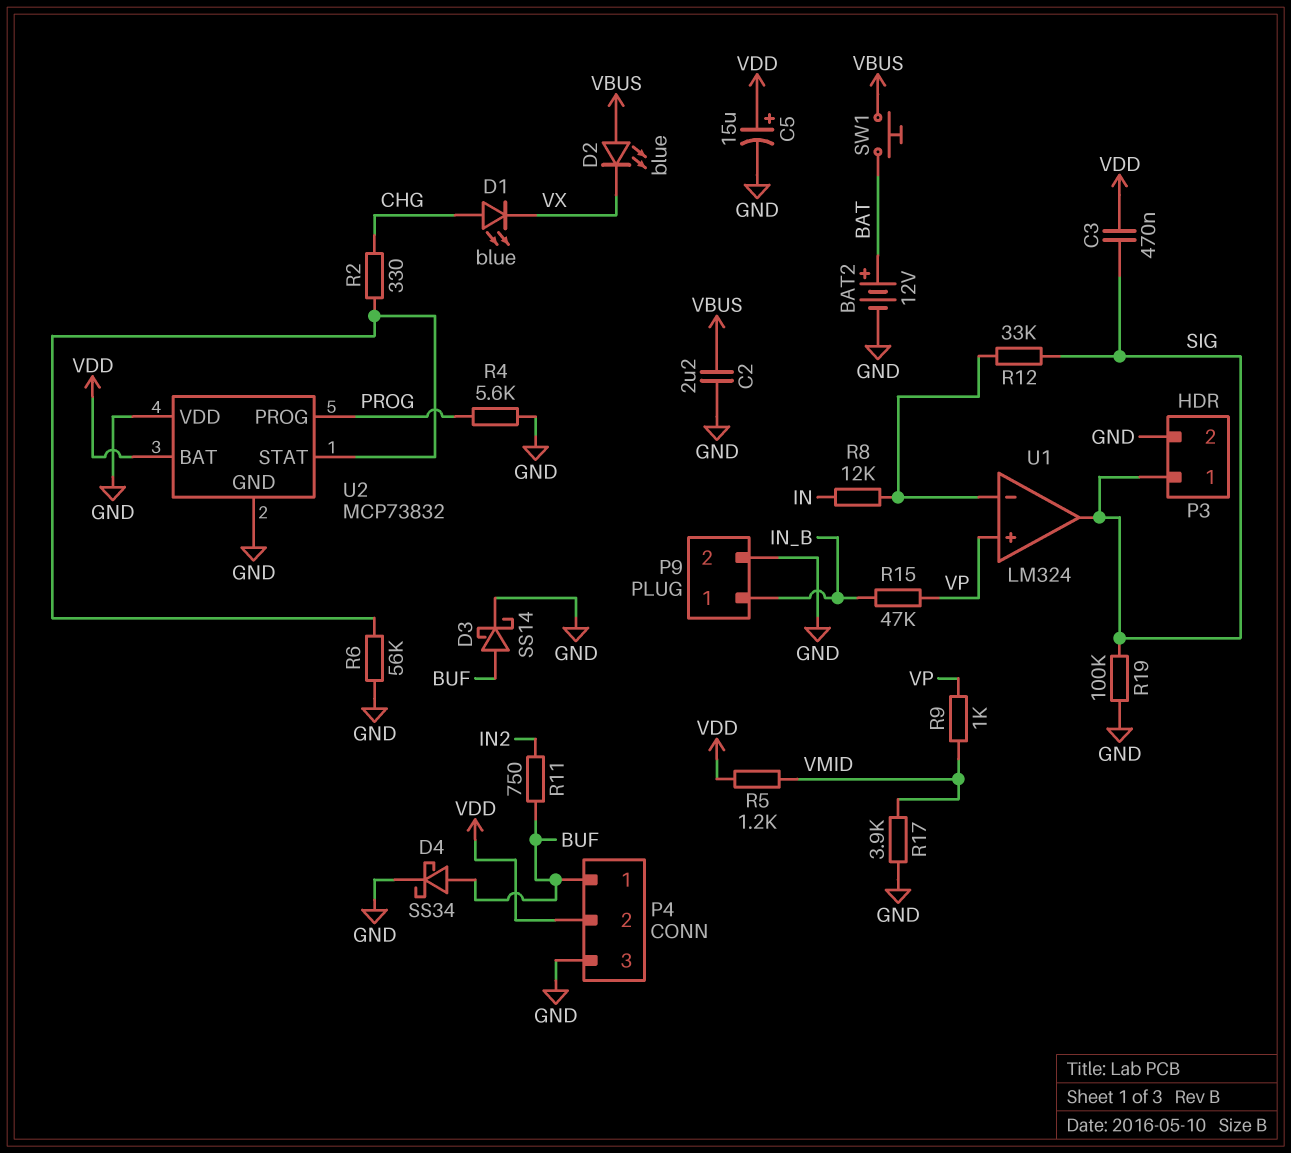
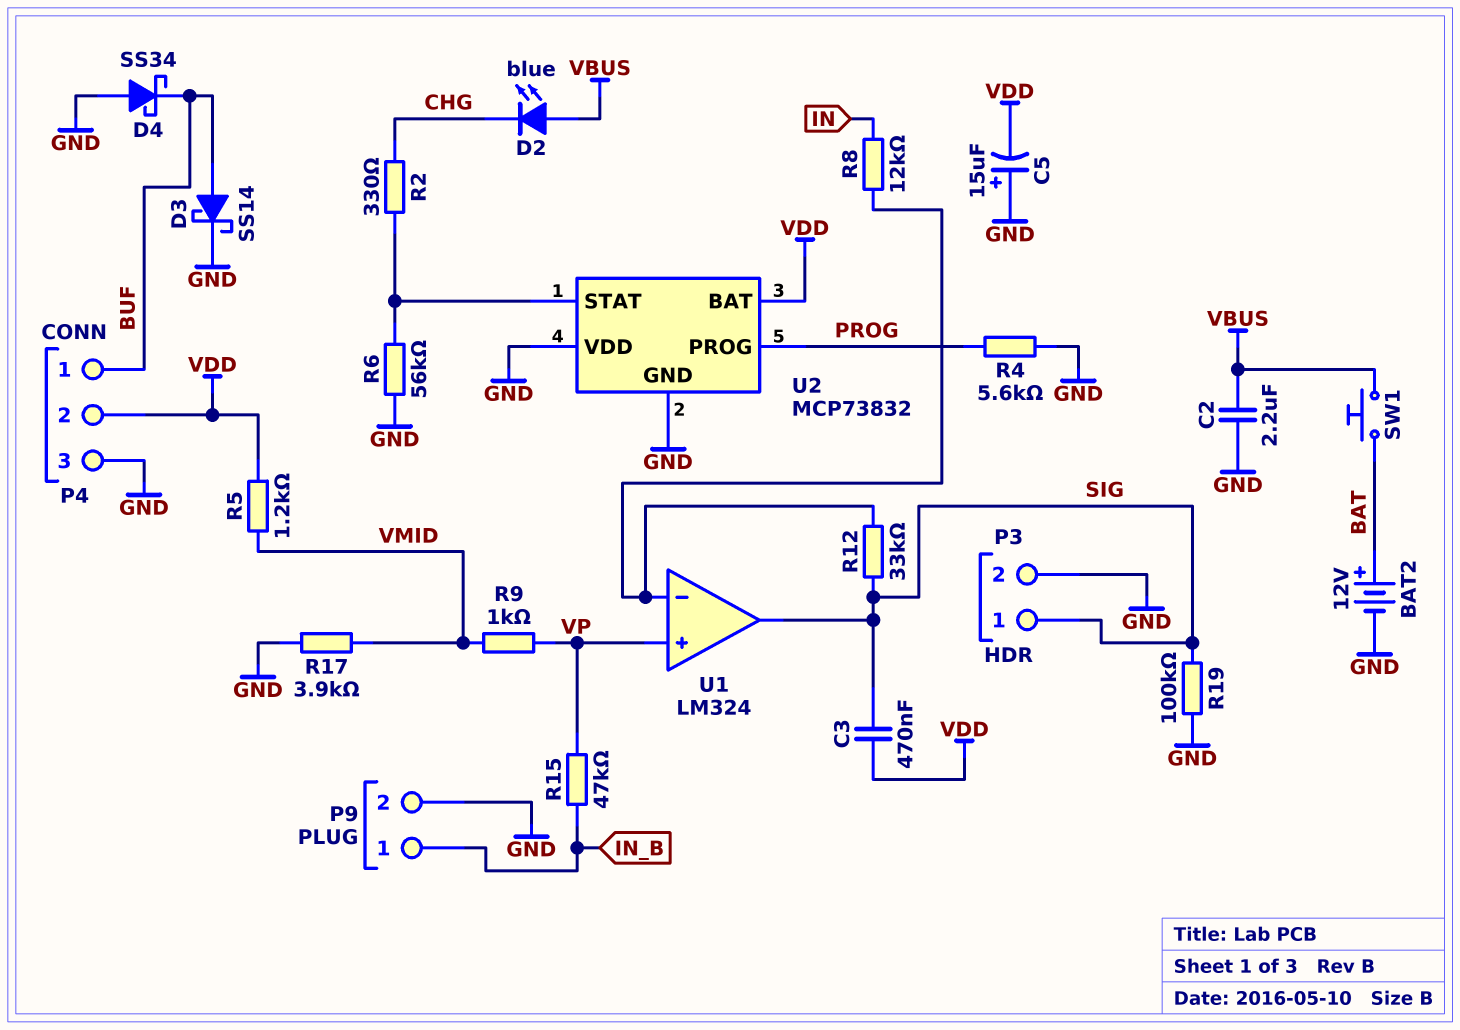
C5: 15uF (plus VDD, minus GND) -> 15uF (plus GND, minus VDD)
D1: LED blue (A CHG, K VX) -> none
D2: LED blue (A VBUS, K VX) -> LED blue (A VBUS, K CHG)
D4: schottky SS34 (A BUF, K GND) -> schottky SS34 (A GND, K BUF)
R11: 750 (BUF, IN2) -> none

